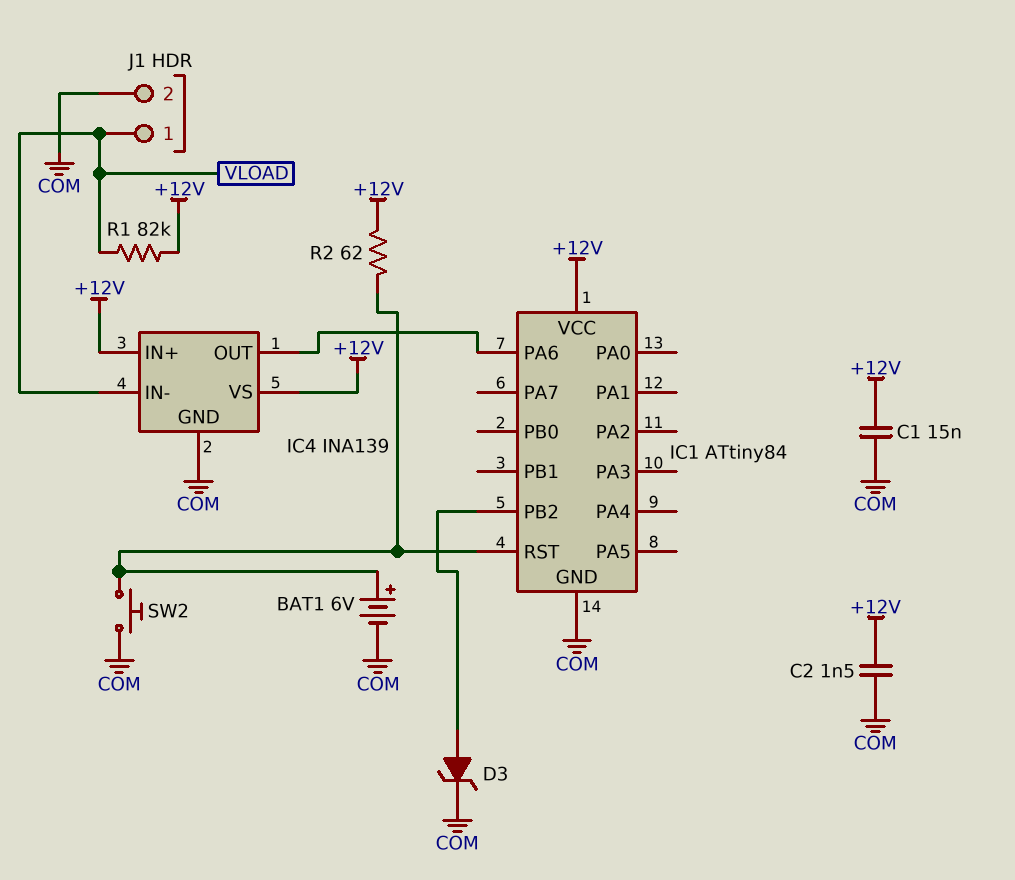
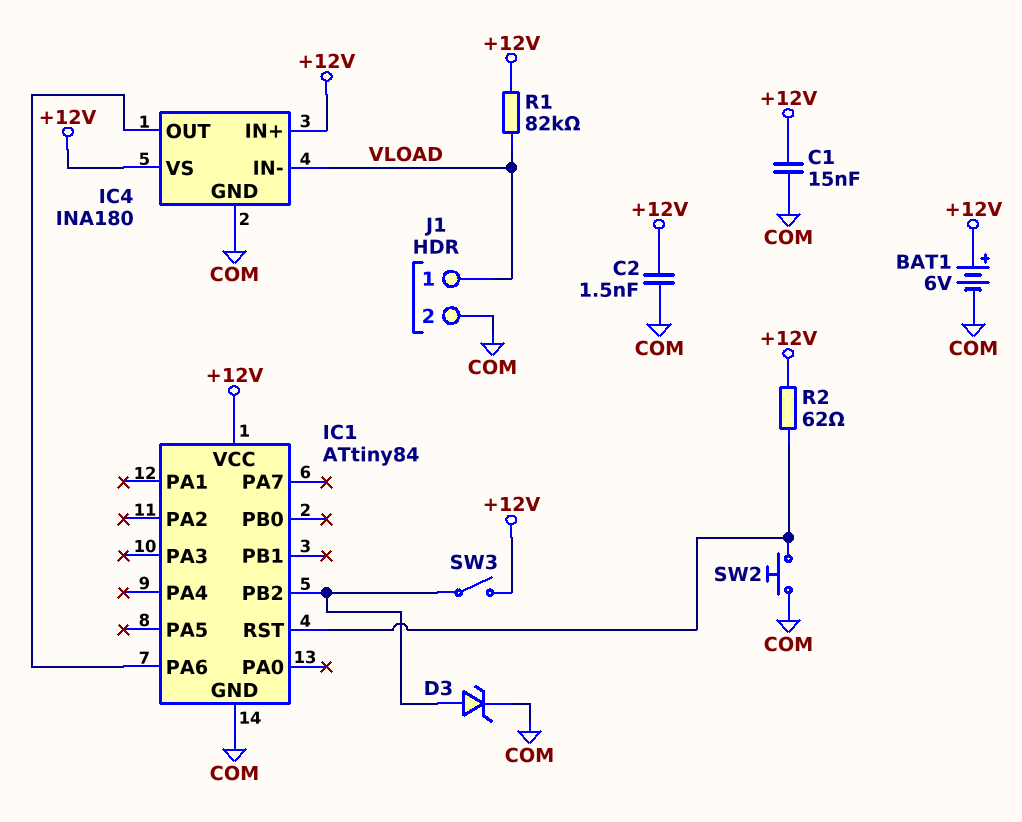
BAT1: 6V (plus IC1/RST, minus COM) -> 6V (plus +12V, minus COM)
IC4: INA139 -> INA180
SW3: none -> switch (+12V, IC1/PB2)

